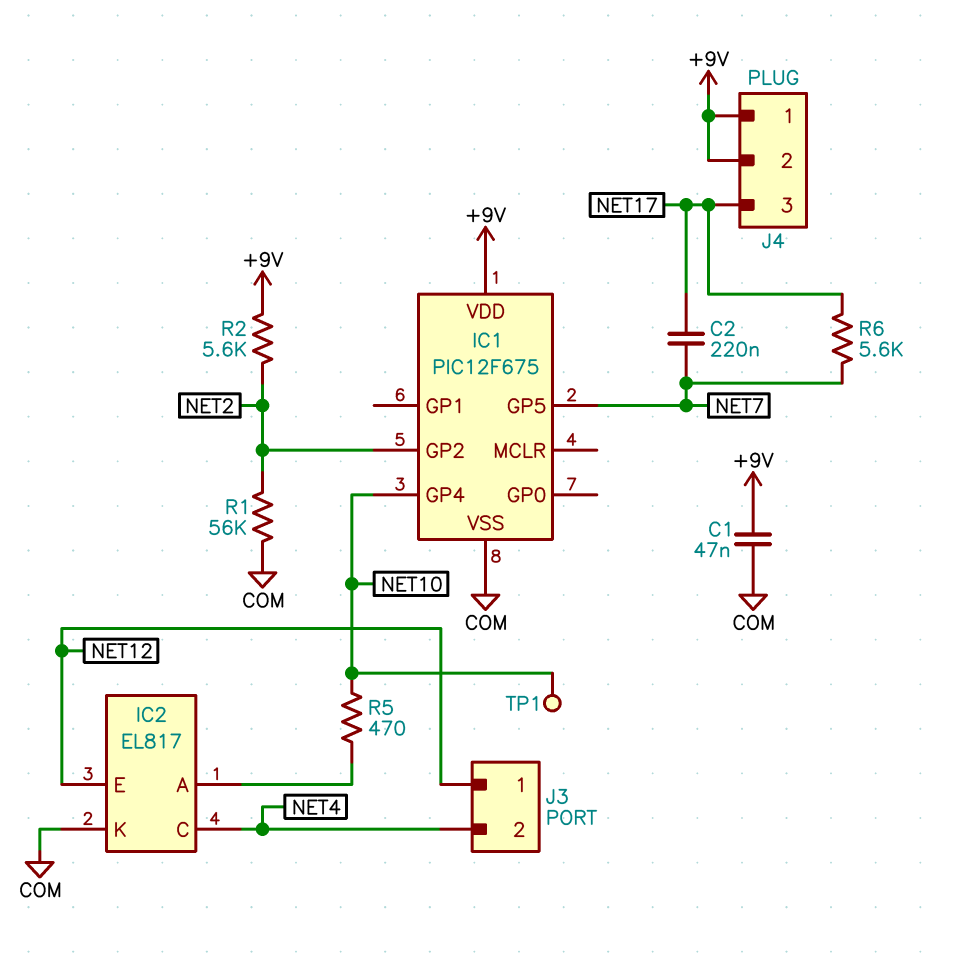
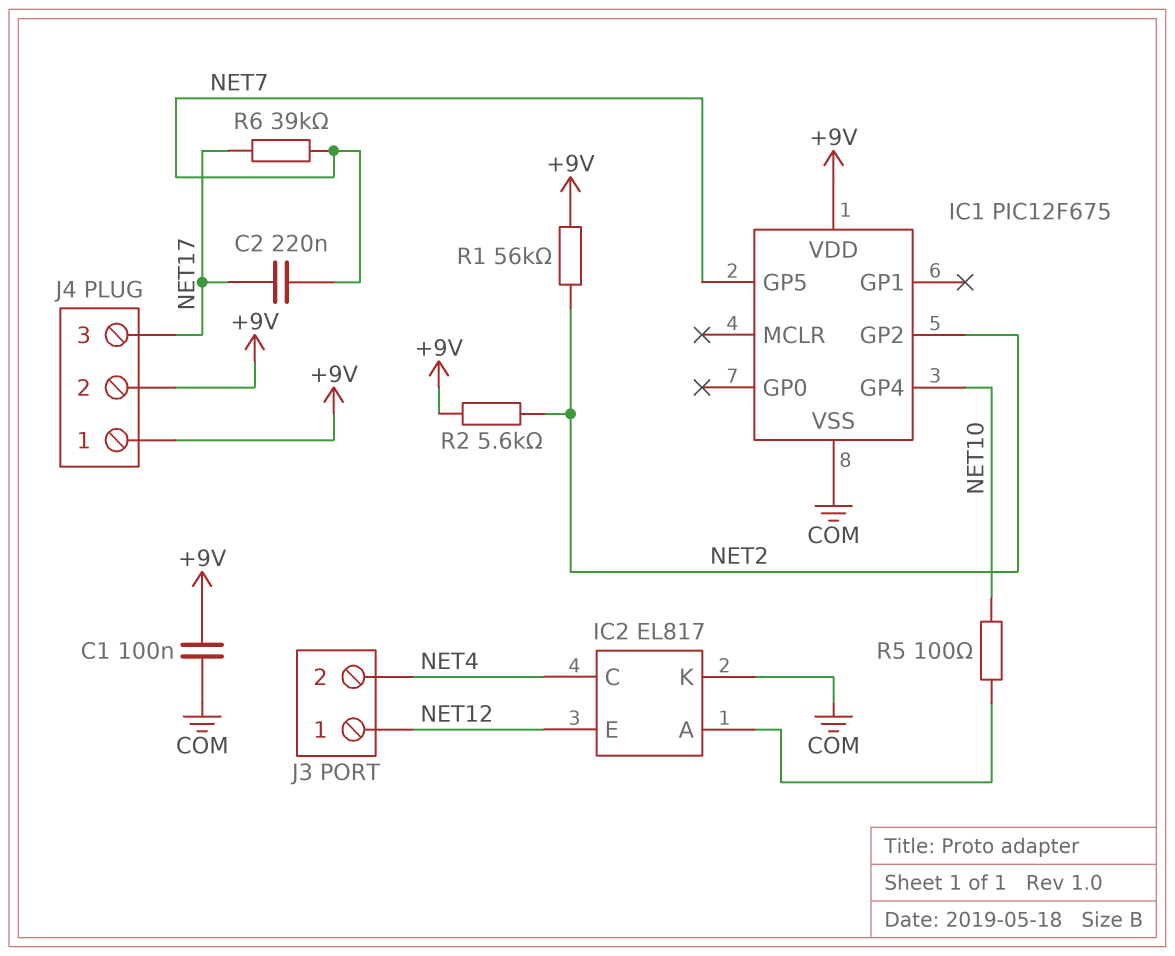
C1: 47nF (+9V, COM) -> 100nF (+9V, COM)
R1: 56k (COM, NET2) -> 56k (+9V, NET2)
R5: 470 (IC2/A, NET10) -> 100 (IC2/A, NET10)
R6: 5.6k (NET7, NET17) -> 39k (NET7, NET17)
TP1: test point (NET10) -> none

